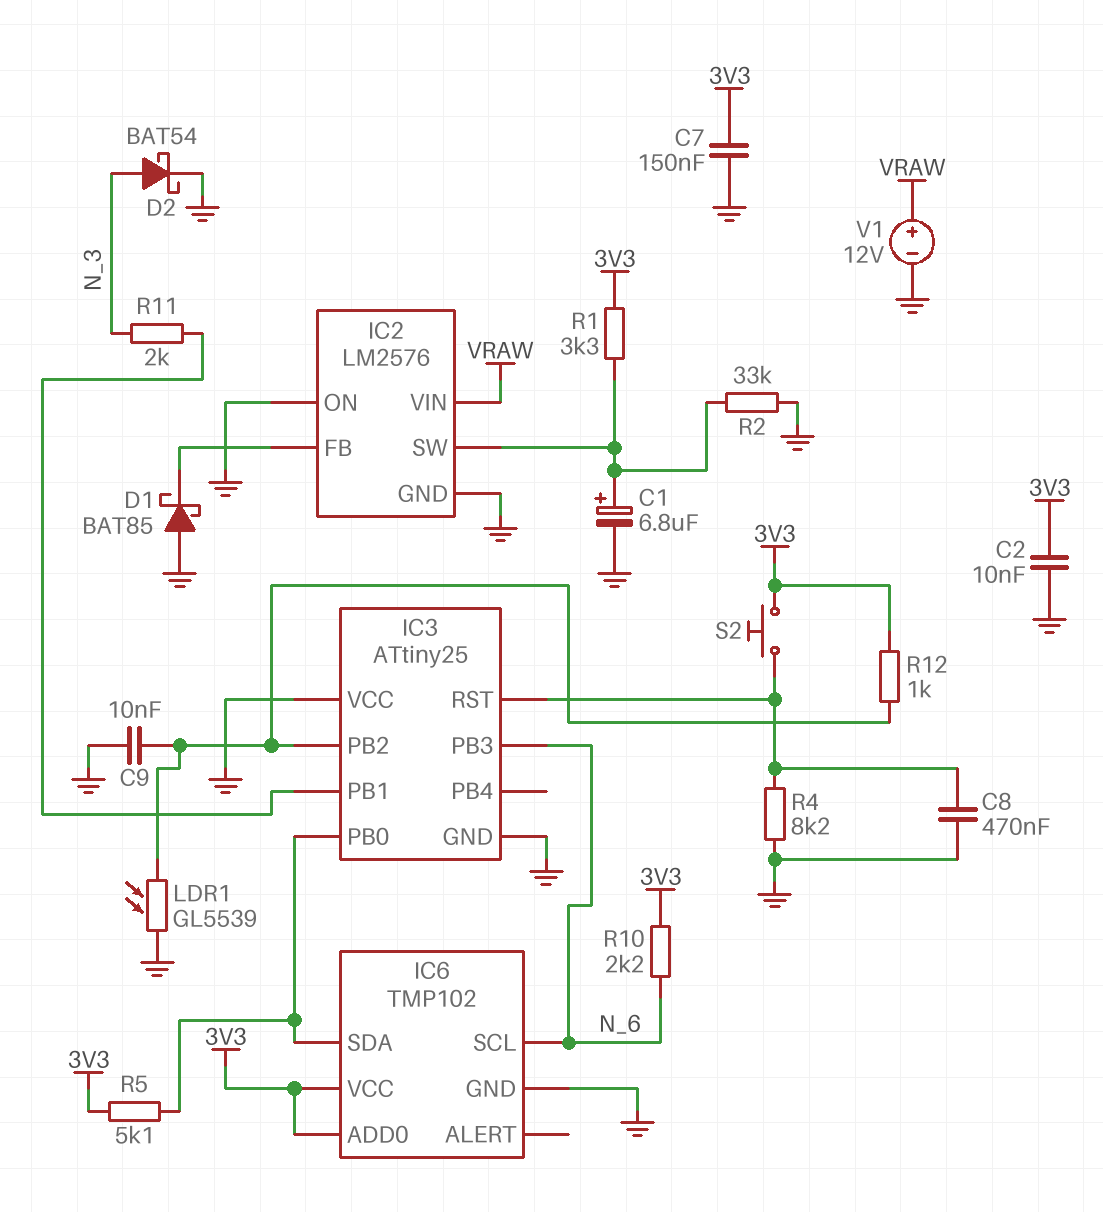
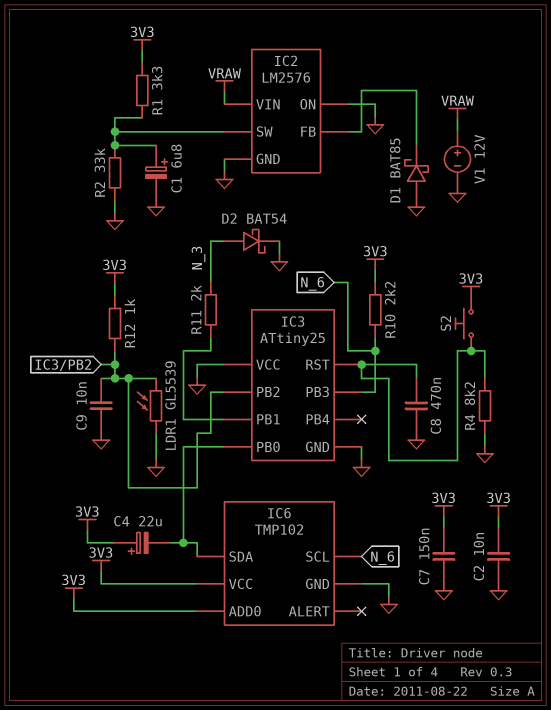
C4: none -> 22uF (plus 3V3, minus IC3/PB0)
R5: 5.1k (3V3, IC3/PB0) -> none

